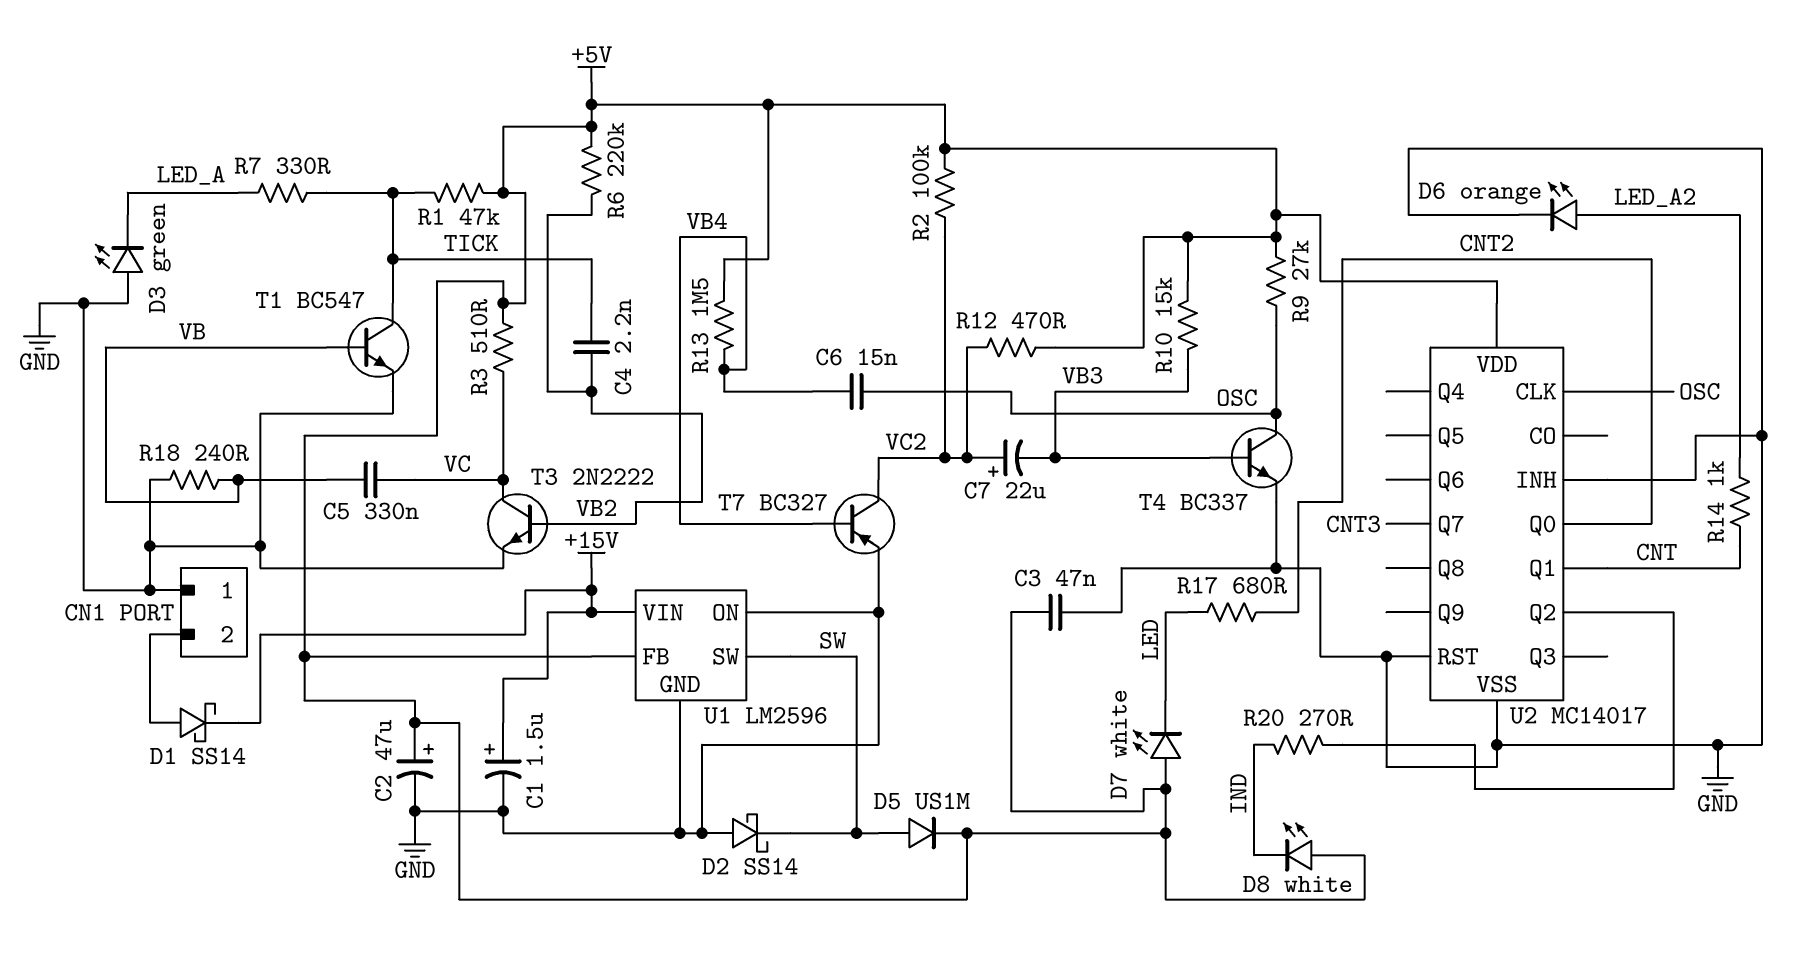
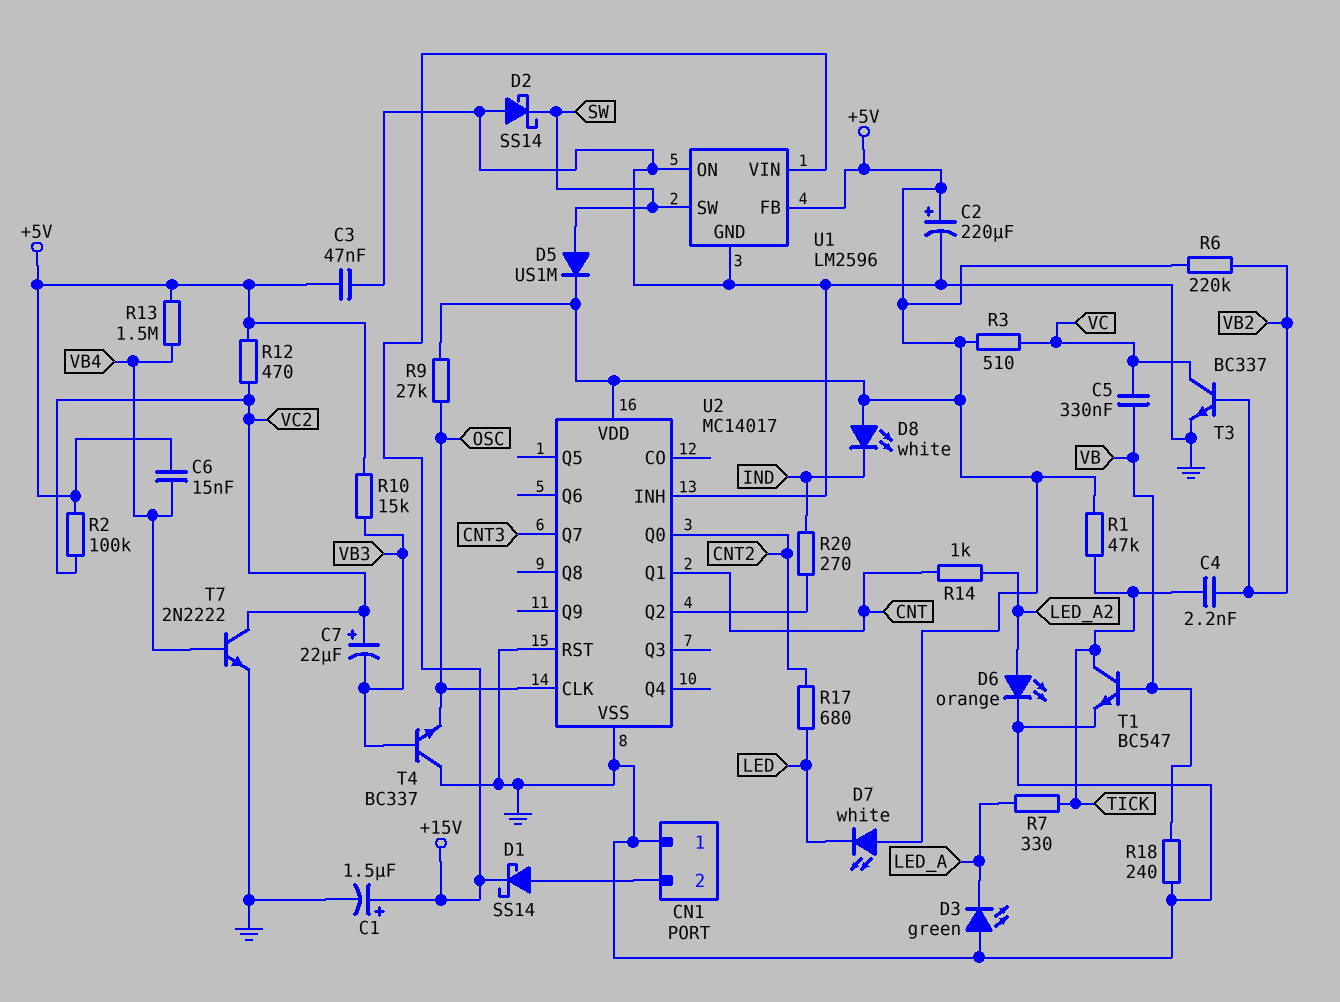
C2: 47uF (plus +5V, minus GND) -> 220uF (plus +5V, minus GND)
C6: 15nF (OSC, VB4) -> 15nF (+5V, VB4)
T3: NPN 2N2222 (B VB2, C VC, E GND) -> NPN BC337 (B VB2, C VC, E GND)
T4: NPN BC337 (B VB3, C OSC, E GND) -> NPN BC337 (B VB3, C GND, E OSC)
T7: PNP BC327 (B VB4, C VC2, E GND) -> NPN 2N2222 (B VB4, C VC2, E GND)

